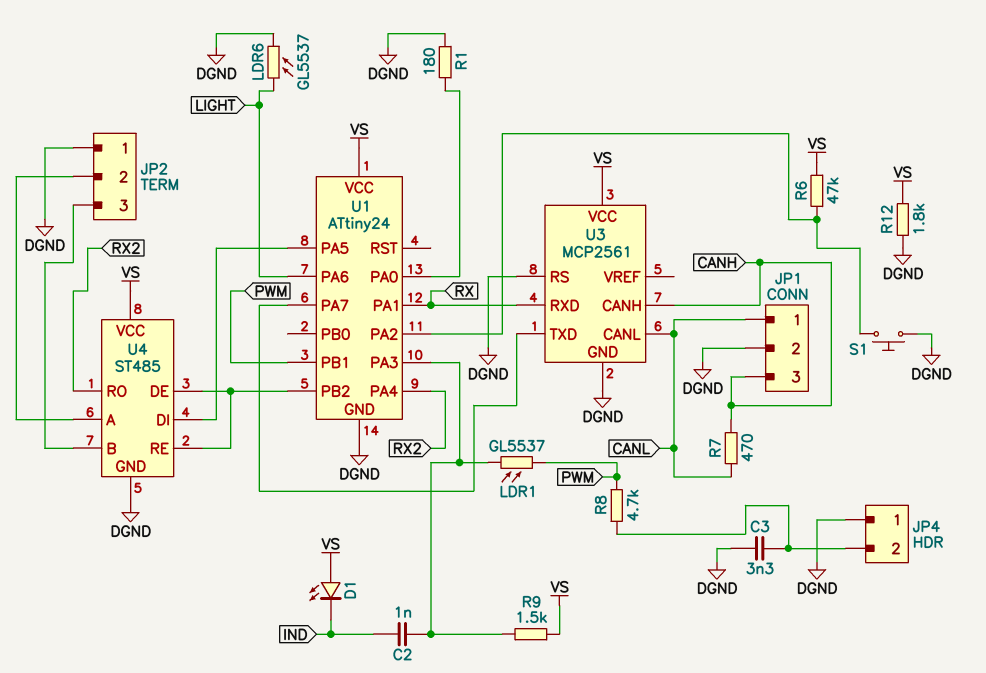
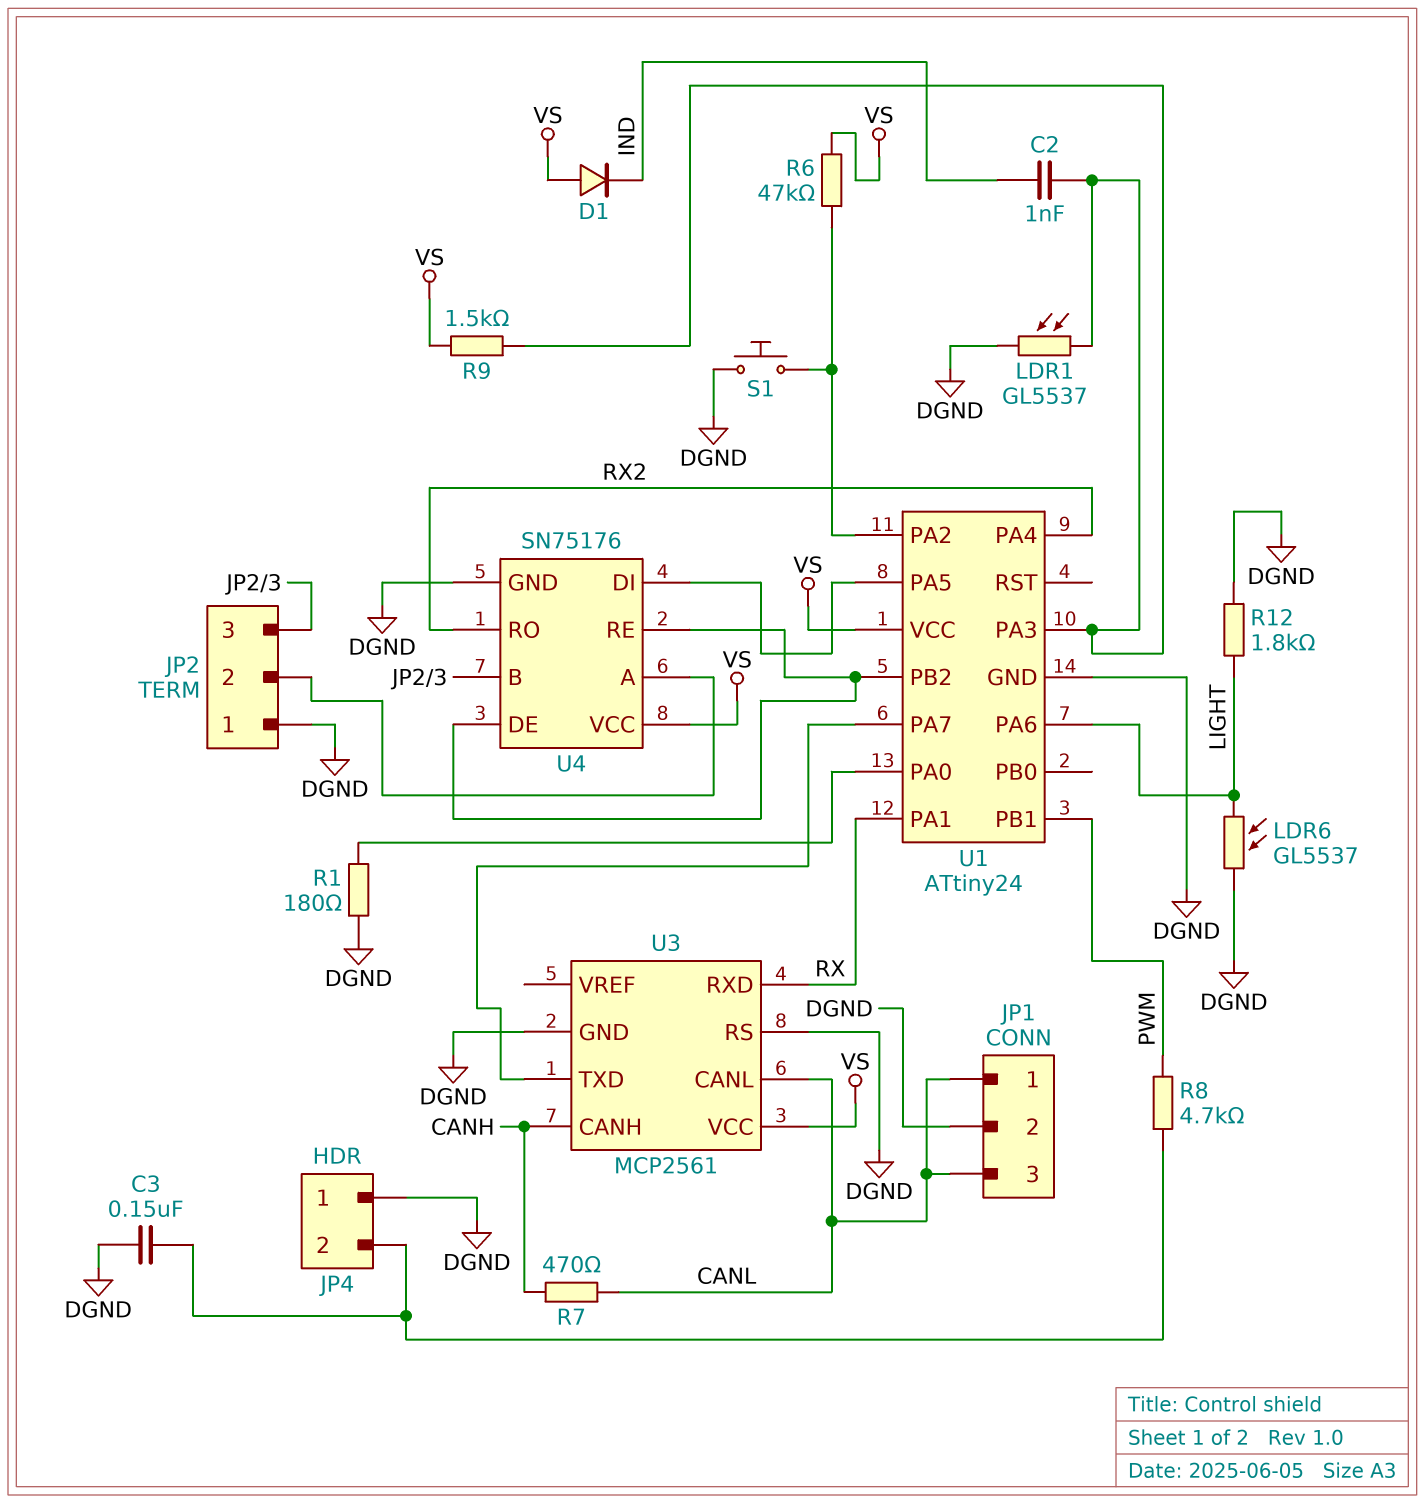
C3: 3.3nF (DGND, JP4/2) -> 150nF (DGND, JP4/2)
D1: LED (A VS, K IND) -> diode (A VS, K IND)
JP1 pin 3: CANH -> CANL
LDR1: GL5537 (PWM, U1/PA3) -> GL5537 (DGND, U1/PA3)
R12: 1.8k (DGND, VS) -> 1.8k (DGND, LIGHT)
U4: ST485 -> SN75176

